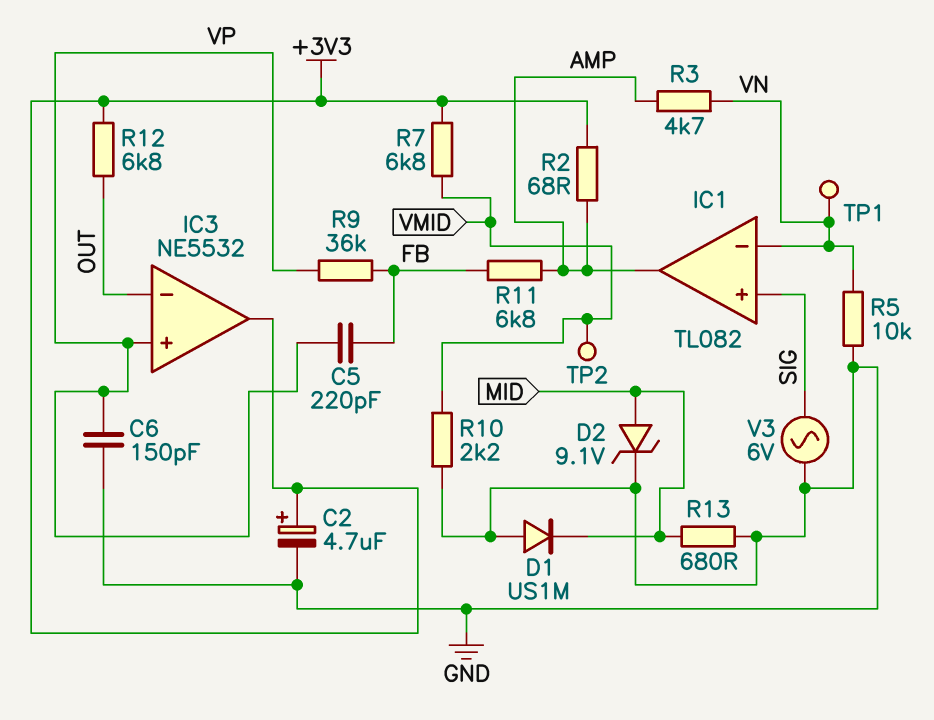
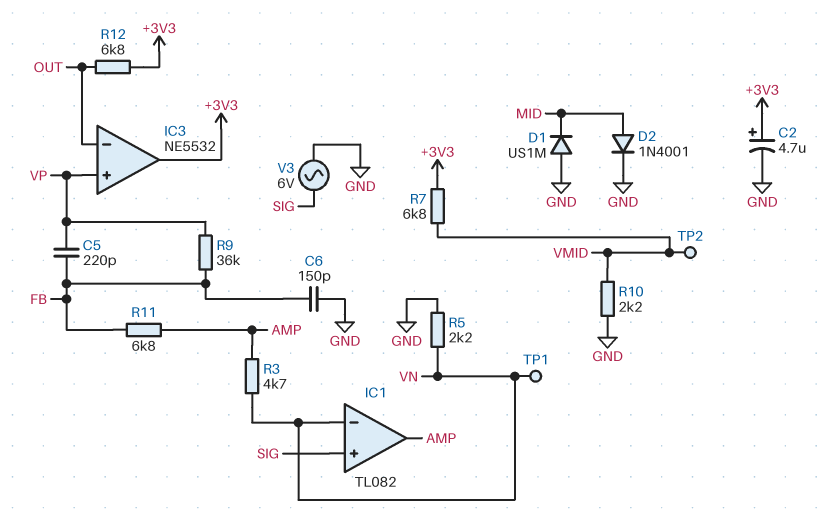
C6: 150pF (GND, VP) -> 150pF (FB, GND)
D2: zener 9.1V (A MID, K GND) -> diode 1N4001 (A MID, K GND)
R2: 68 (+3V3, AMP) -> none
R5: 10k (GND, VN) -> 2.2k (GND, VN)
R13: 680 (GND, MID) -> none

